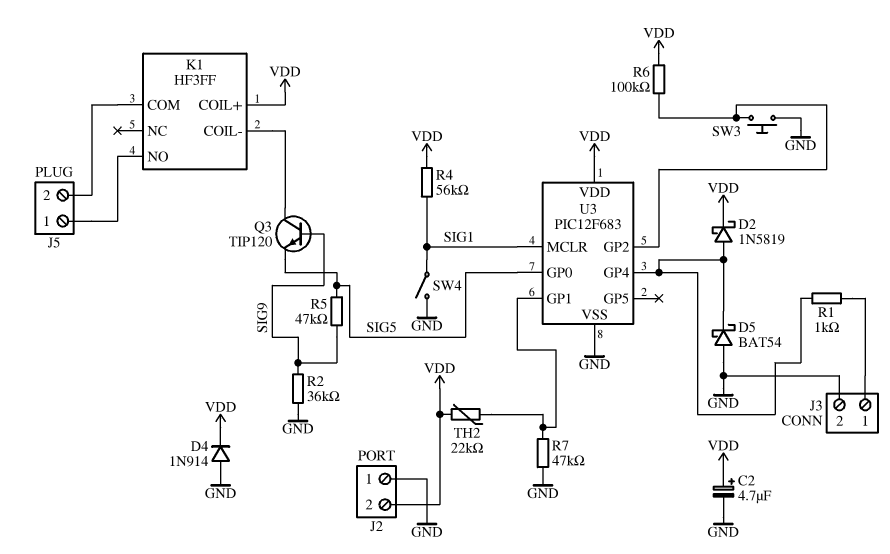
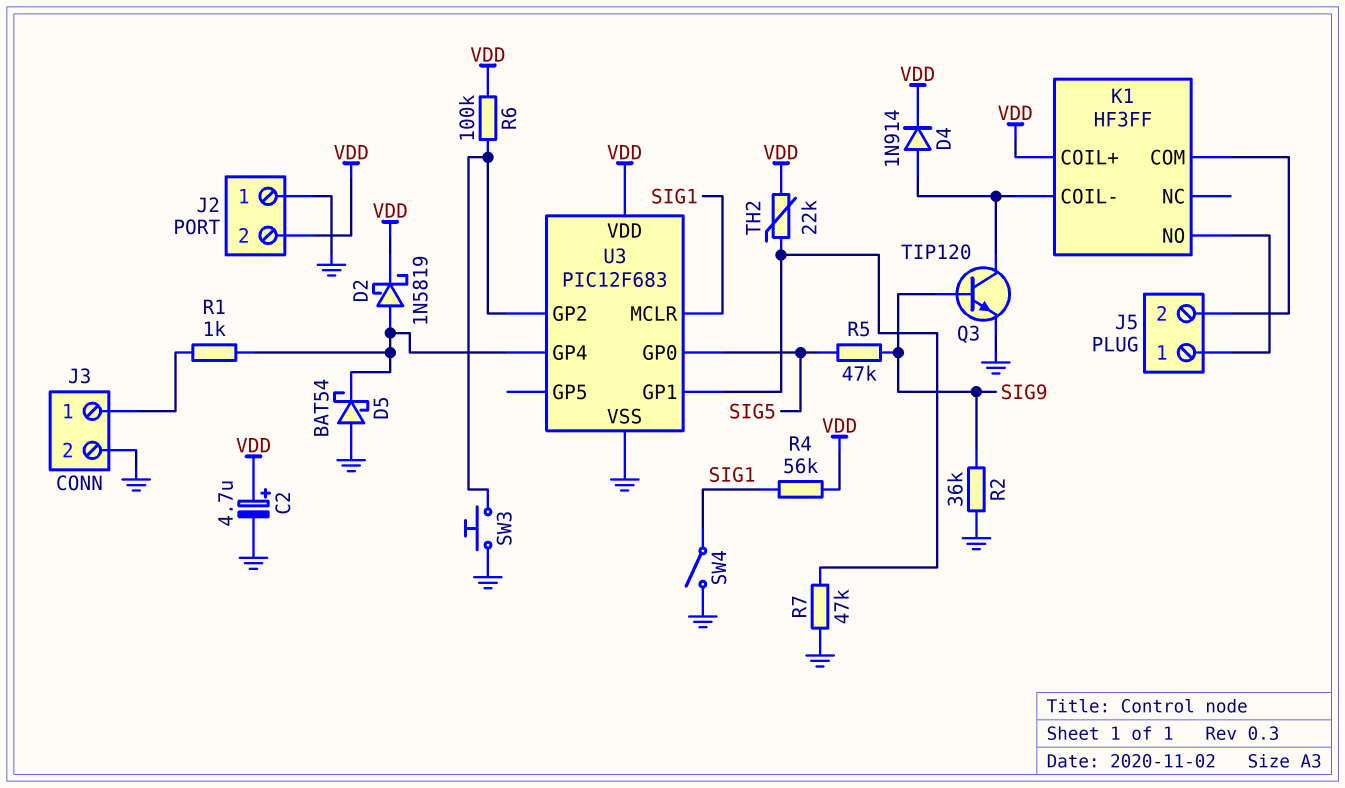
D4: diode 1N914 (A GND, K VDD) -> diode 1N914 (A K1/COIL-, K VDD)
Q3: NPN TIP120 (B SIG9, C K1/COIL-, E SIG5) -> NPN TIP120 (B SIG9, C K1/COIL-, E GND)

